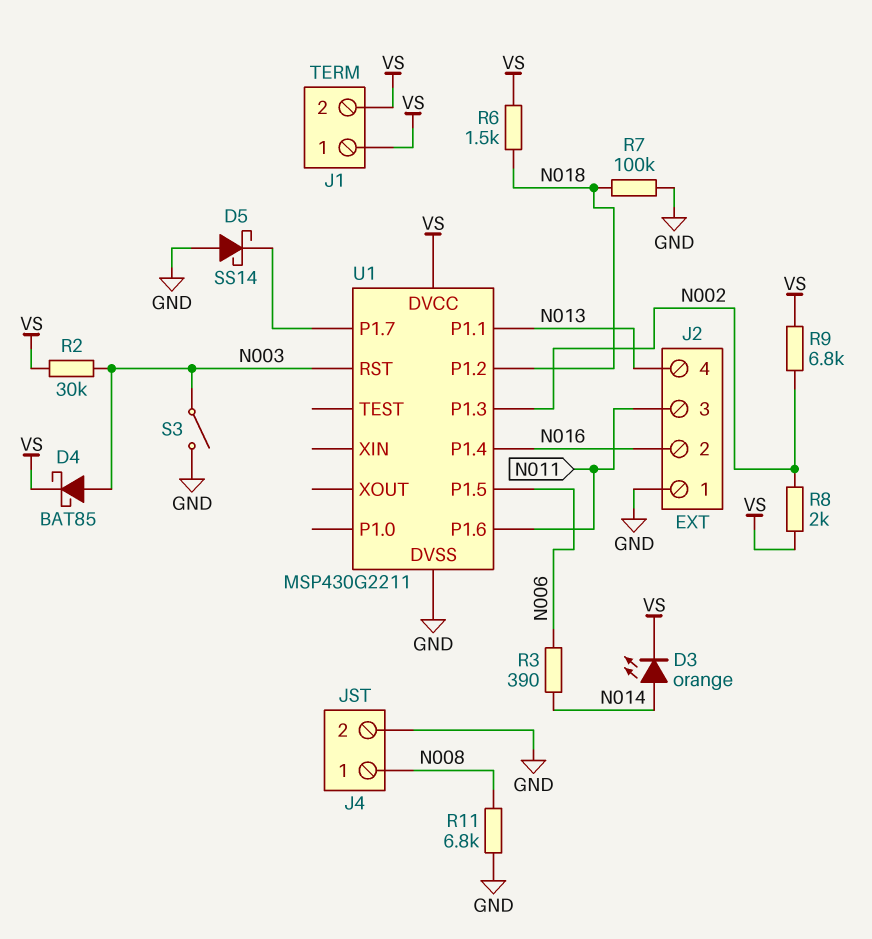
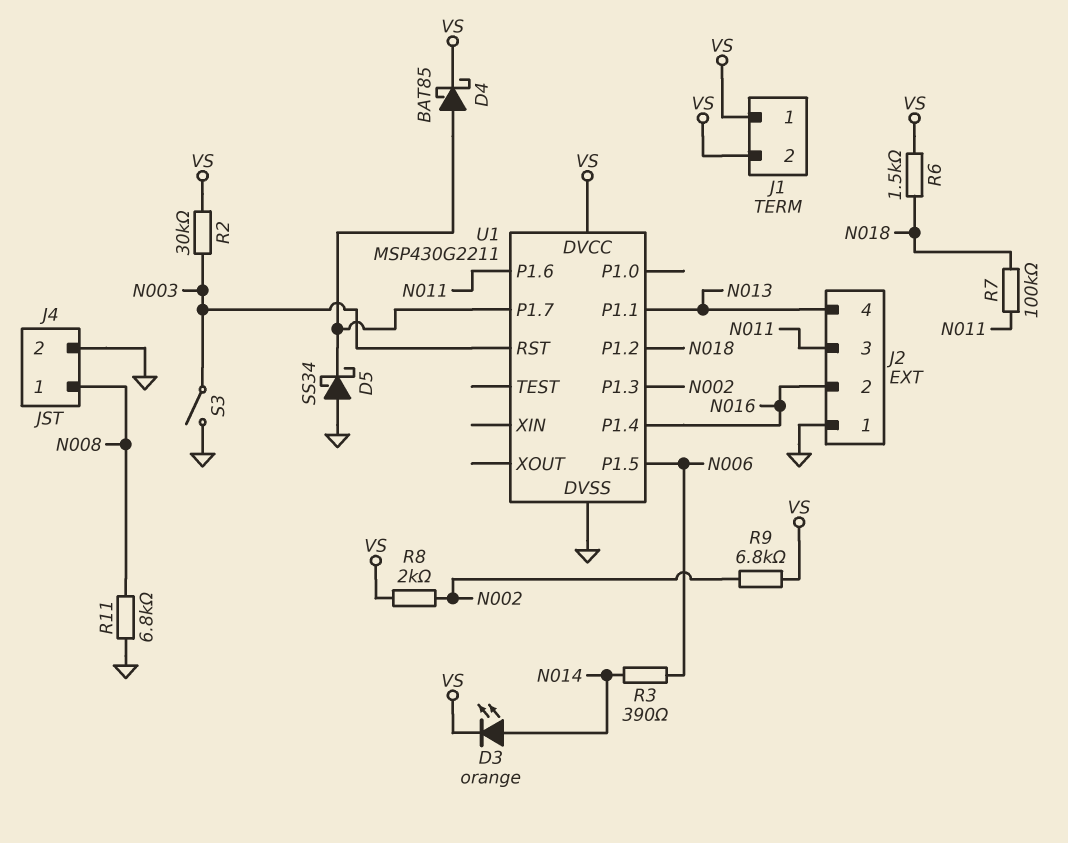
D4: schottky BAT85 (A N003, K VS) -> schottky BAT85 (A U1/P1.7, K VS)
D5: schottky SS14 (A GND, K U1/P1.7) -> schottky SS34 (A GND, K U1/P1.7)
R7: 100k (GND, N018) -> 100k (N011, N018)

